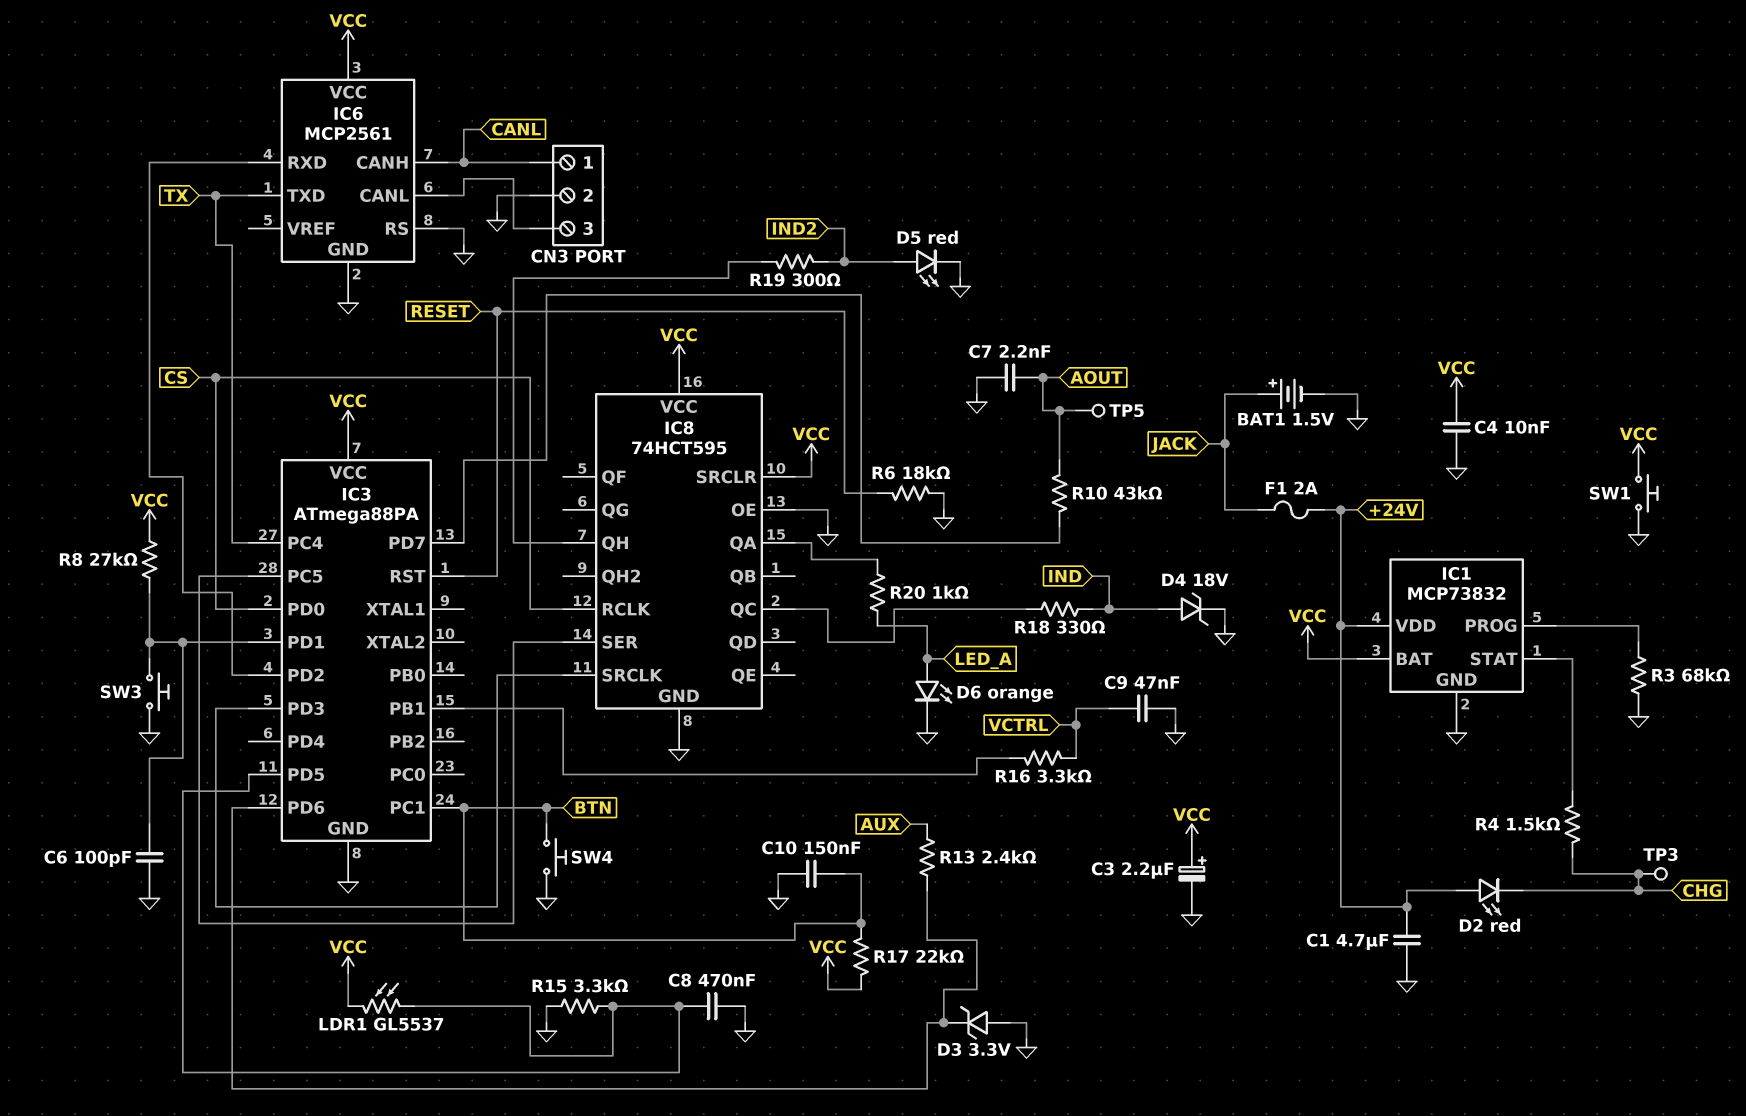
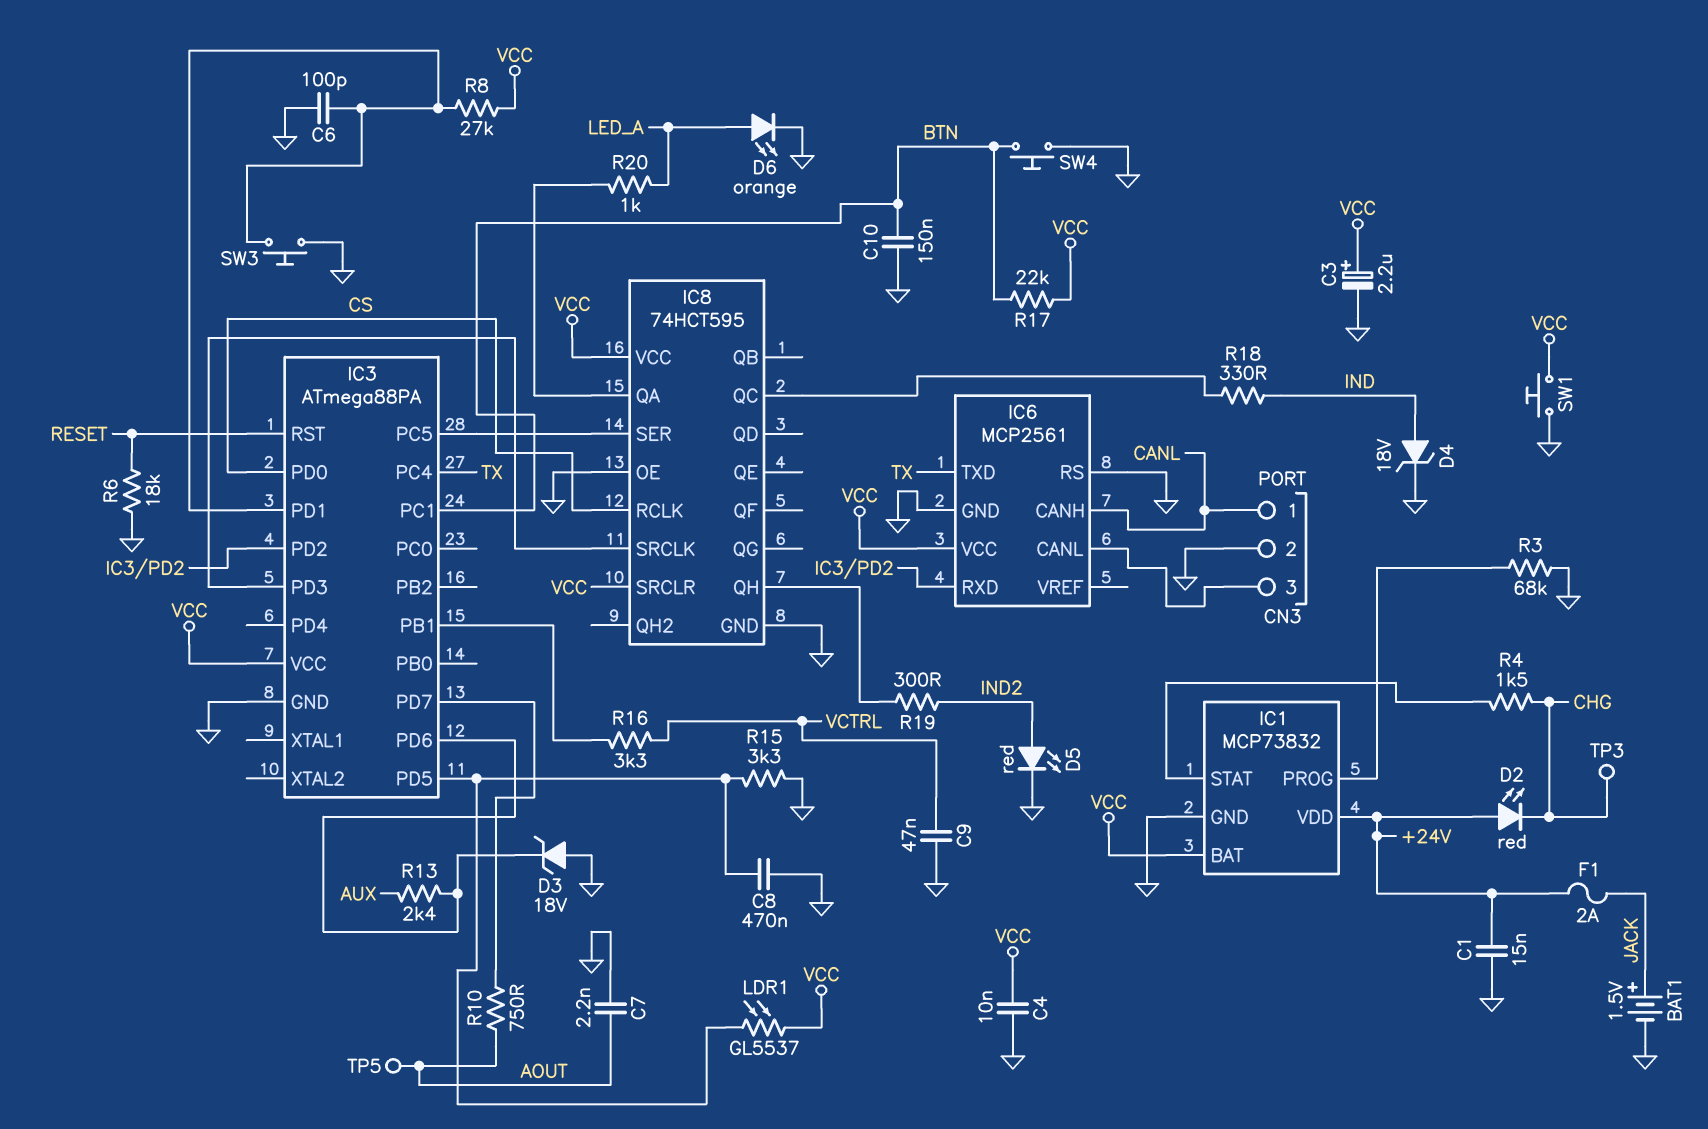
C1: 4.7uF (+24V, GND) -> 15nF (+24V, GND)
D3: zener 3.3V (A GND, K IC3/PD6) -> zener 18V (A GND, K IC3/PD6)
R10: 43k (AOUT, IC3/PD7) -> 750 (AOUT, IC3/PD7)

